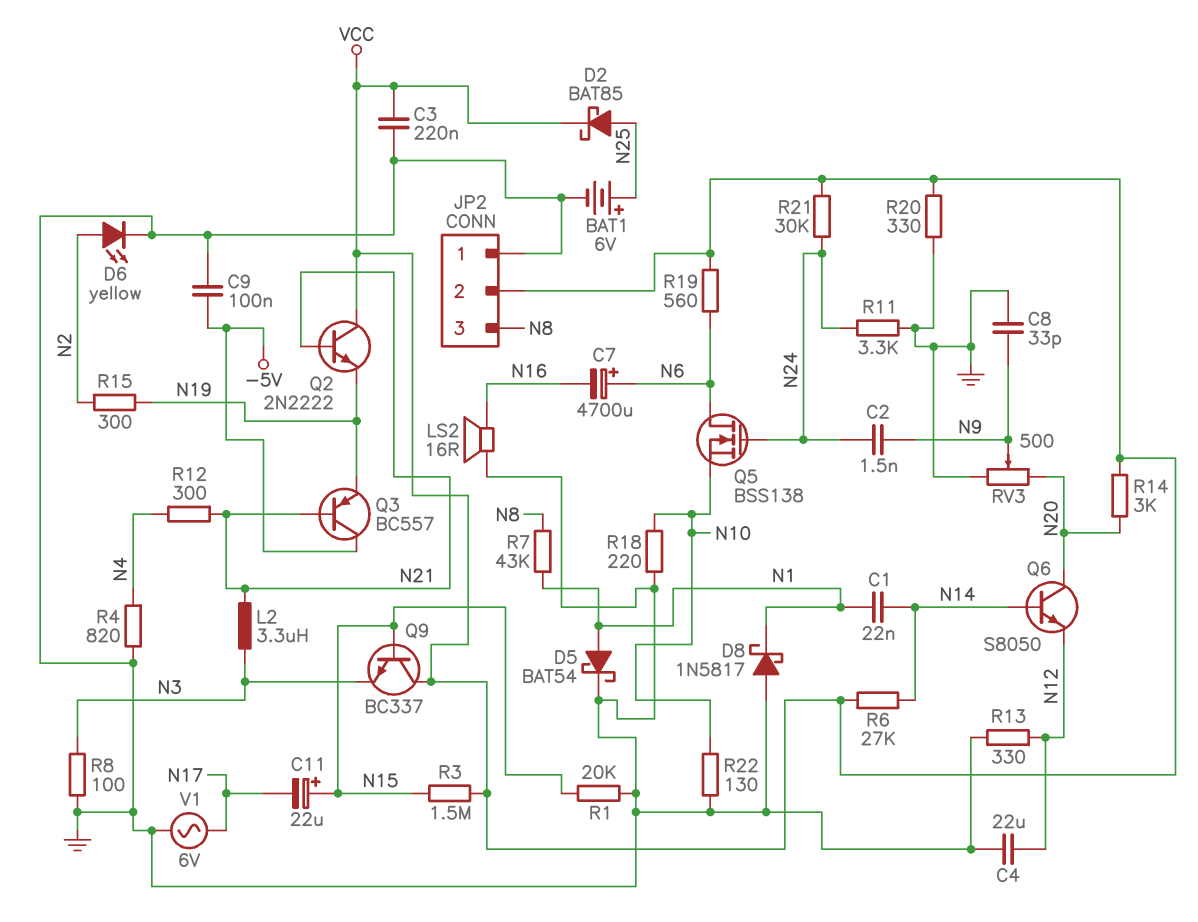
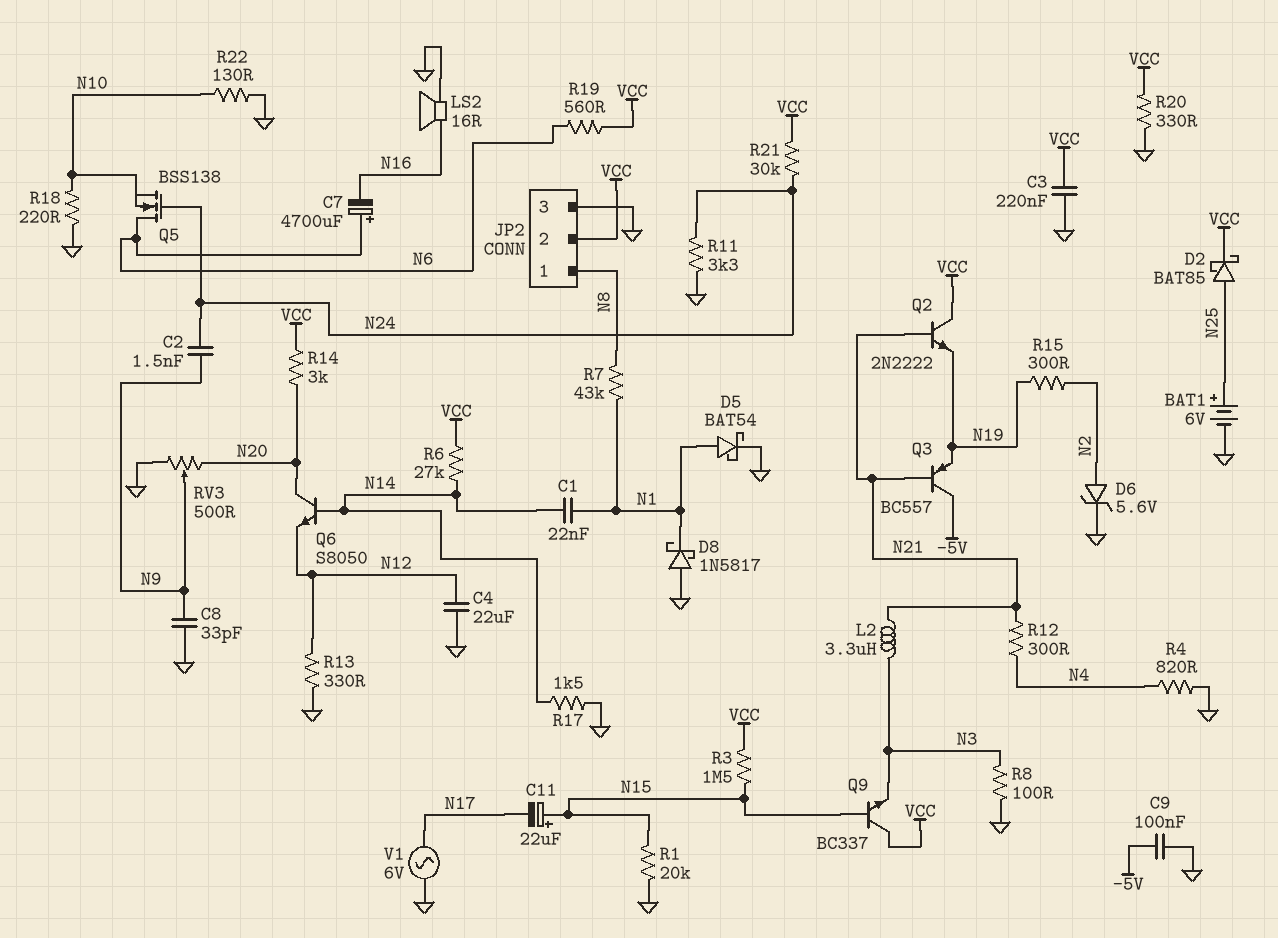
D6: LED yellow (A N2, K GND) -> zener 5.6V (A N2, K GND)
JP2 pin 1: GND -> N8
JP2 pin 3: N8 -> GND
R17: none -> 1.5k (GND, N14)

